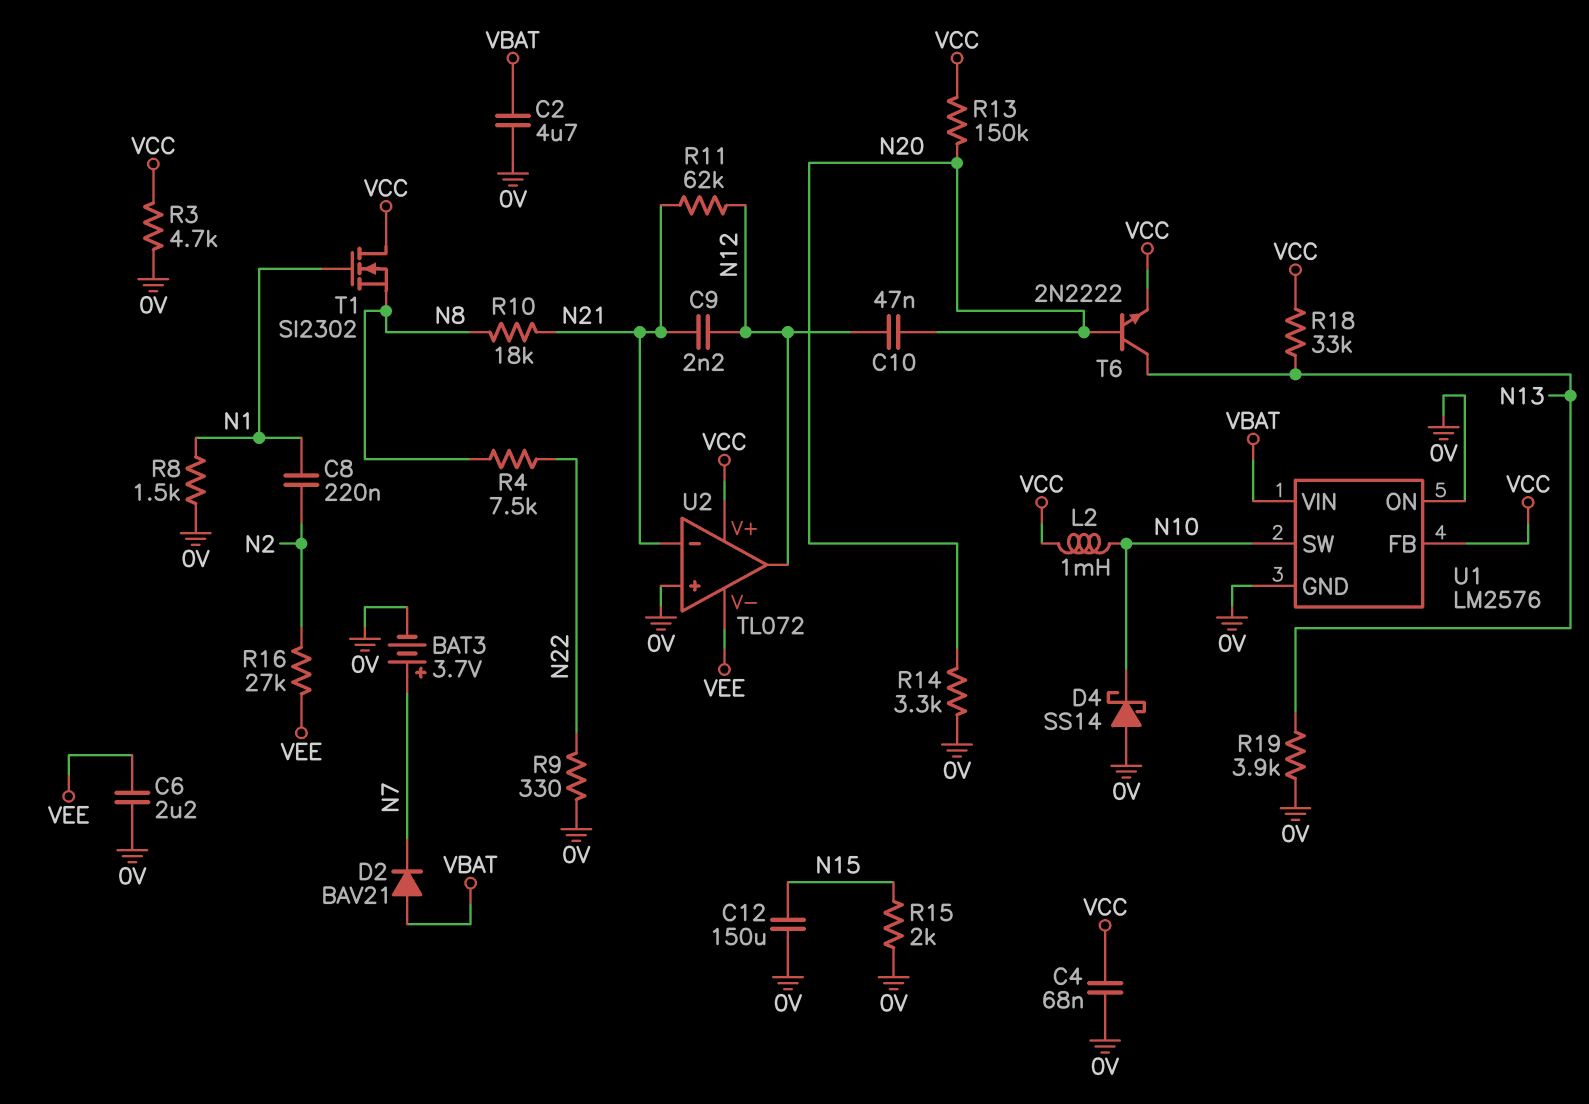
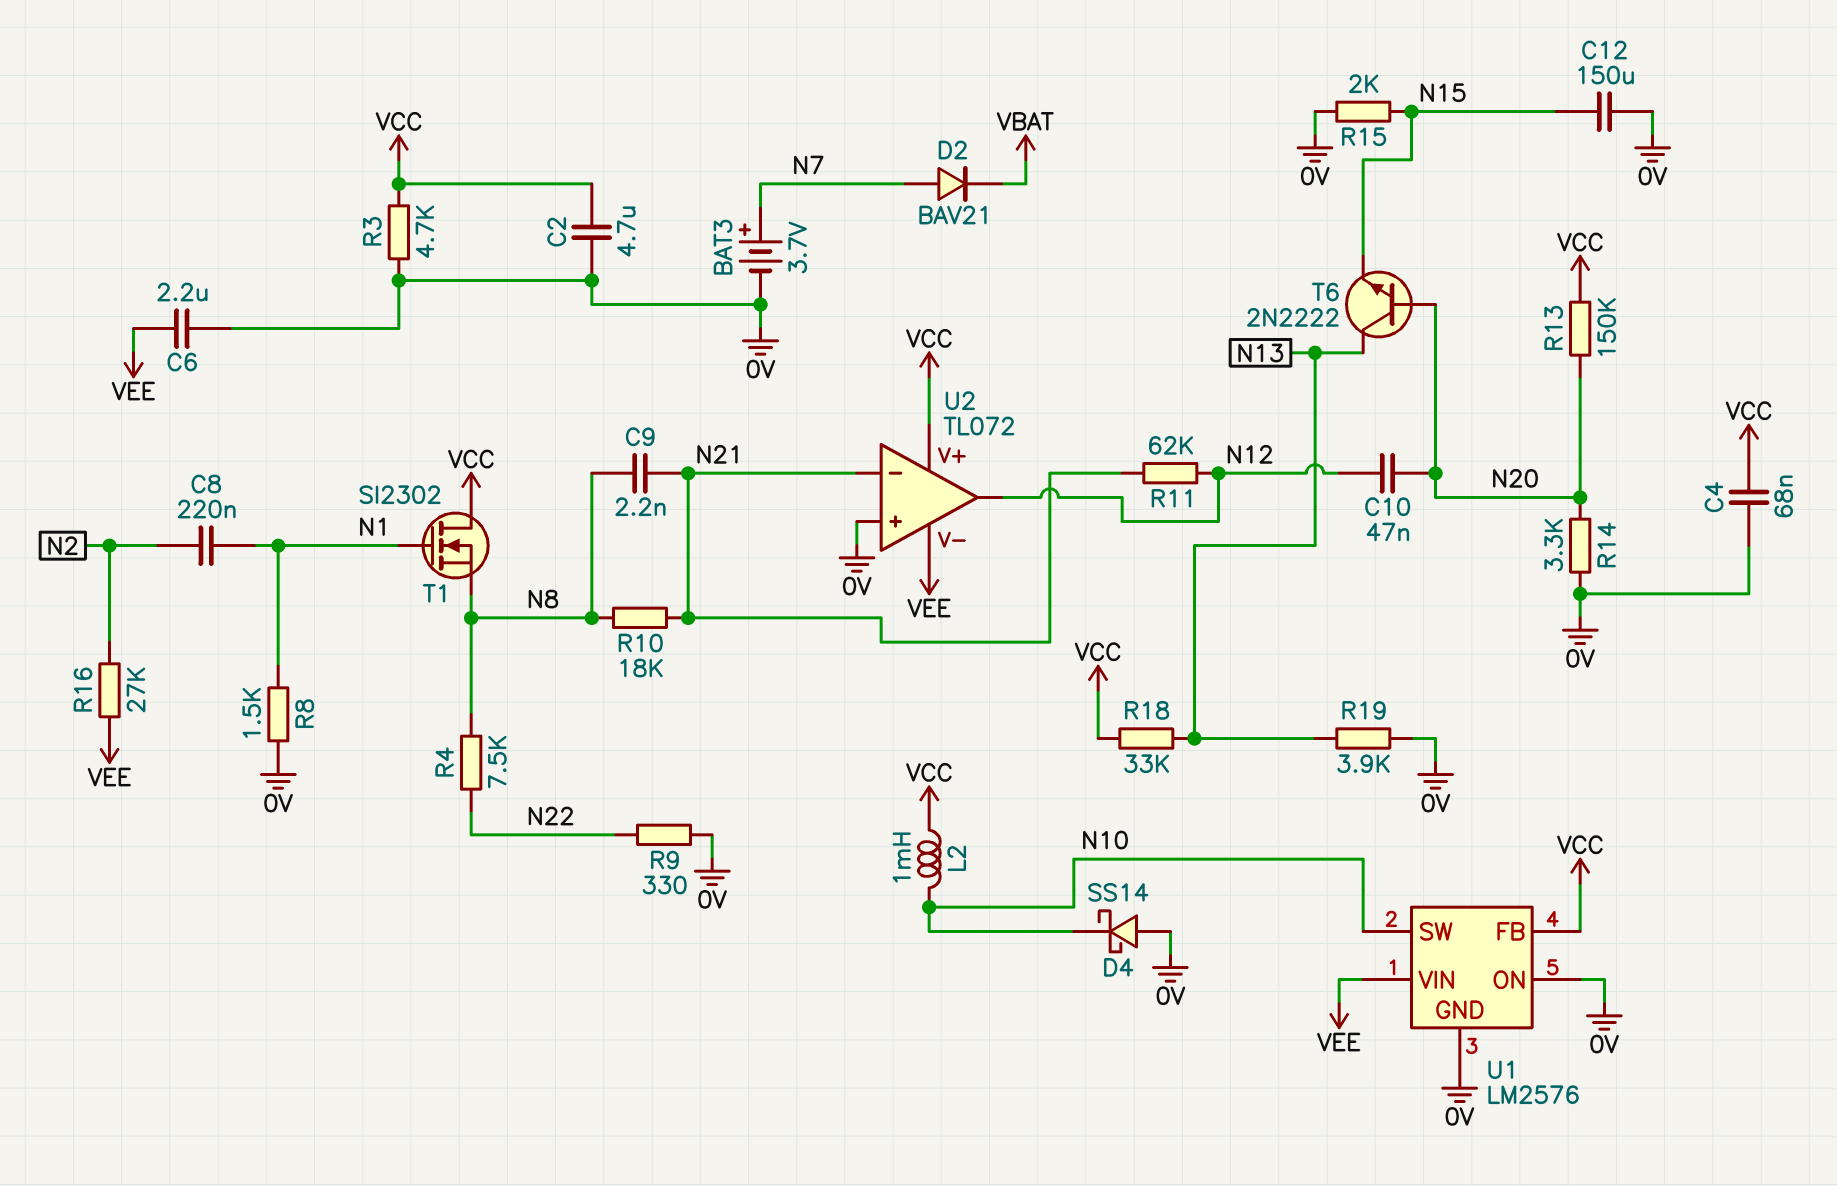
C2: 4.7uF (0V, VBAT) -> 4.7uF (0V, VCC)
C9: 2.2nF (N12, N21) -> 2.2nF (N8, N21)
D2: diode BAV21 (A VBAT, K N7) -> diode BAV21 (A N7, K VBAT)
T6: NPN 2N2222 (B N20, C N13, E VCC) -> NPN 2N2222 (B N20, C N13, E N15)
U1 pin VIN: VBAT -> VEE

